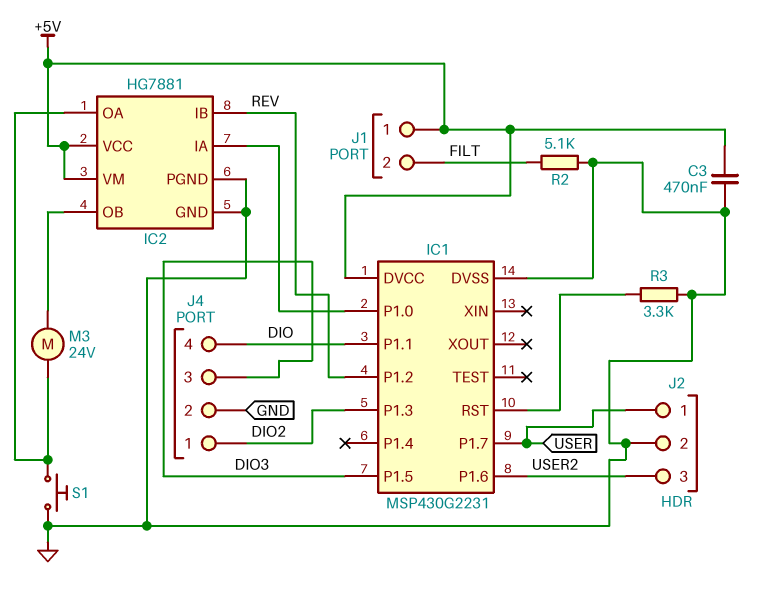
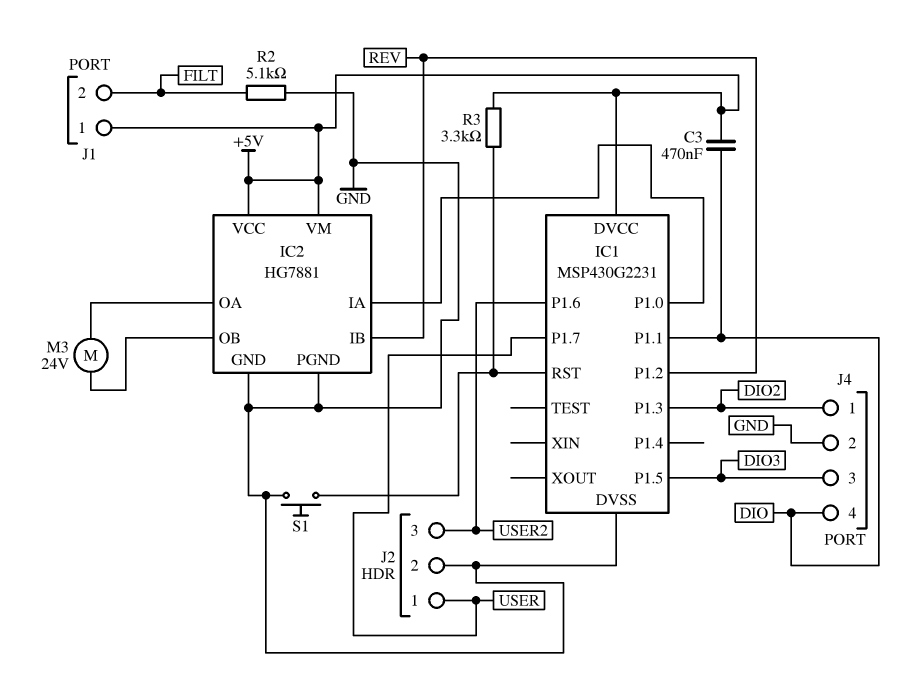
C3: 470nF (+5V, GND) -> 470nF (+5V, DIO)
R3: 3.3k (GND, IC1/RST) -> 3.3k (+5V, IC1/RST)
S1: button (GND, IC2/OA) -> button (GND, IC1/RST)

